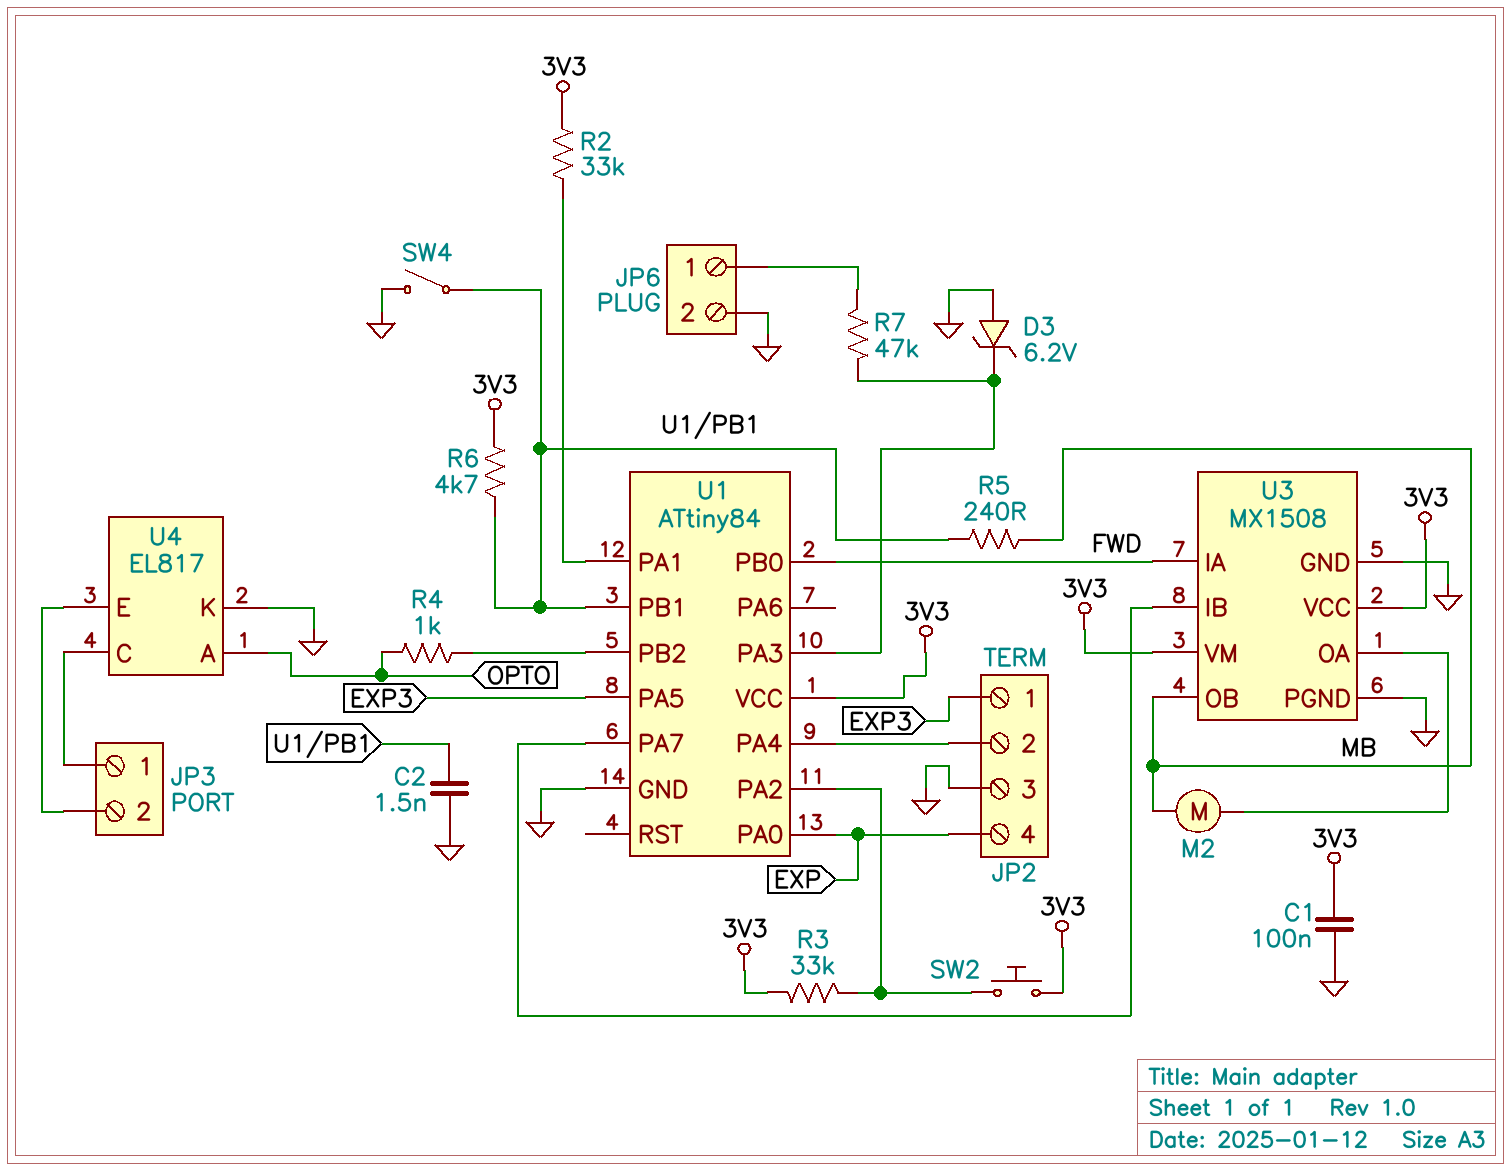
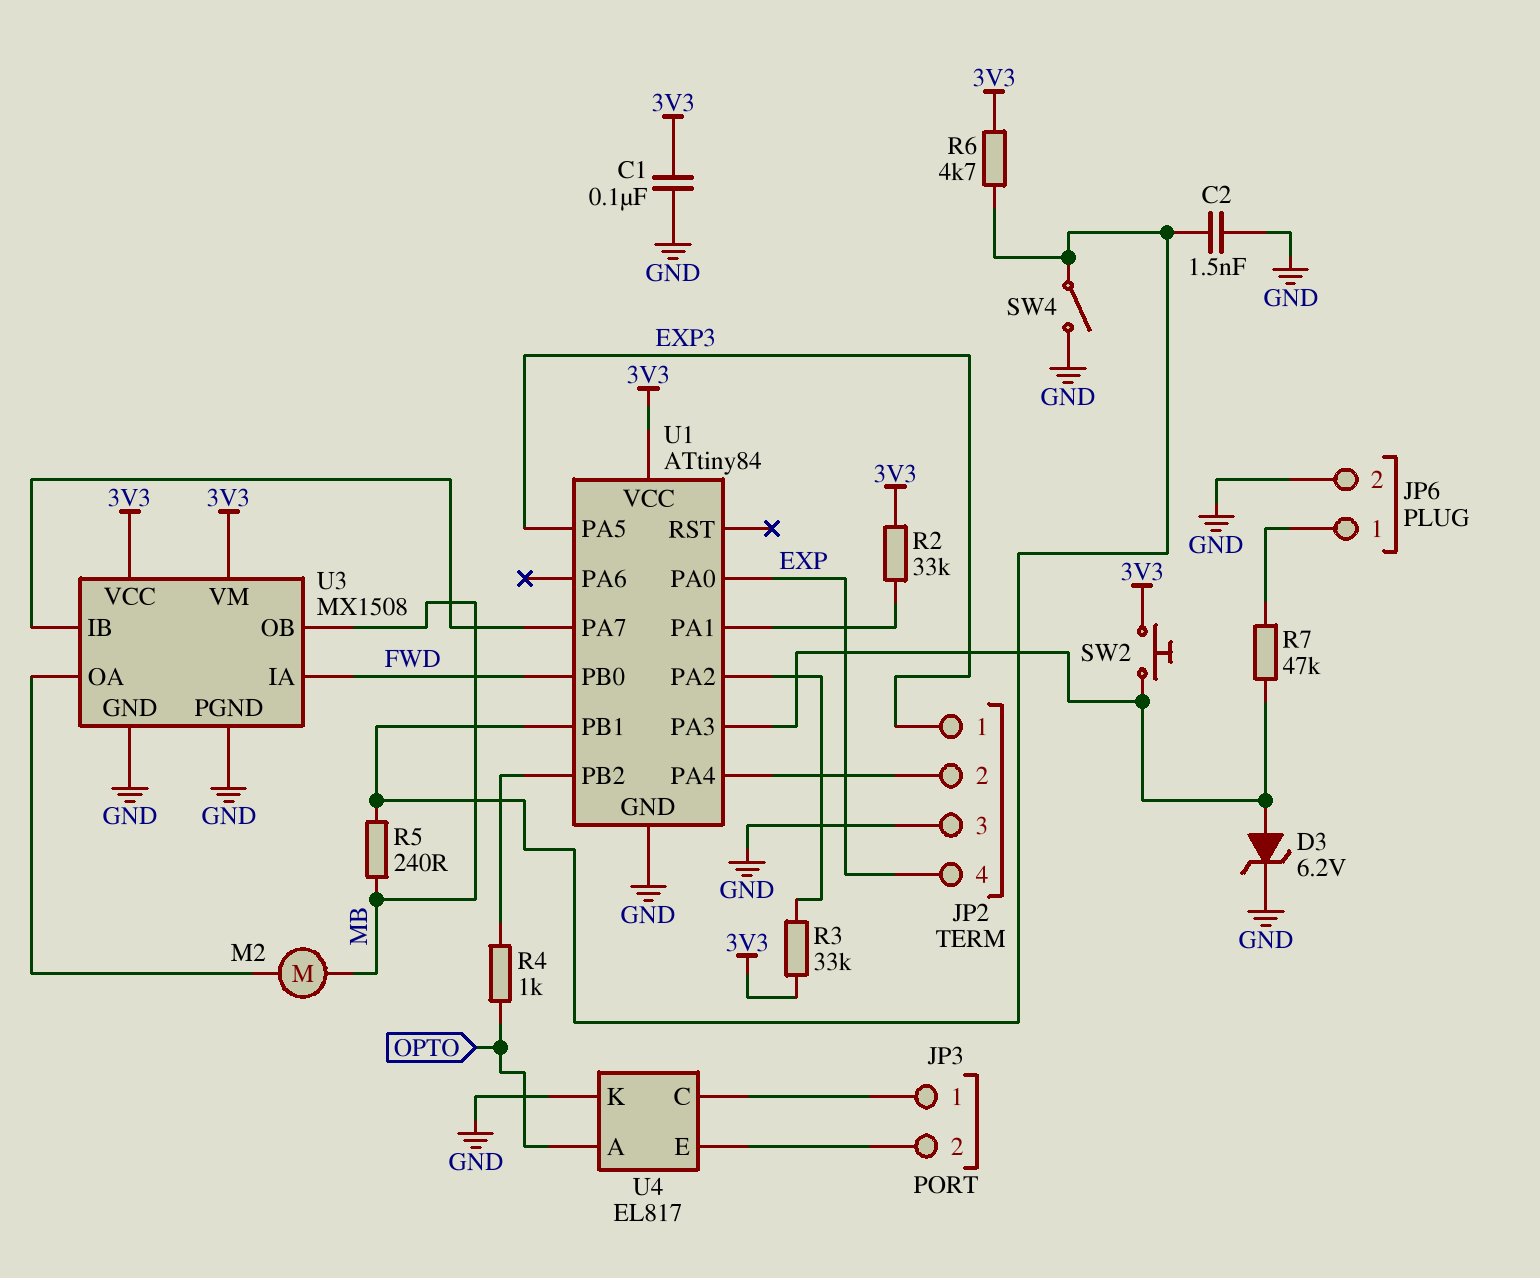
D3: zener 6.2V (A GND, K U1/PA3) -> zener 6.2V (A U1/PA3, K GND)
SW2: button (3V3, U1/PA2) -> button (3V3, U1/PA3)

